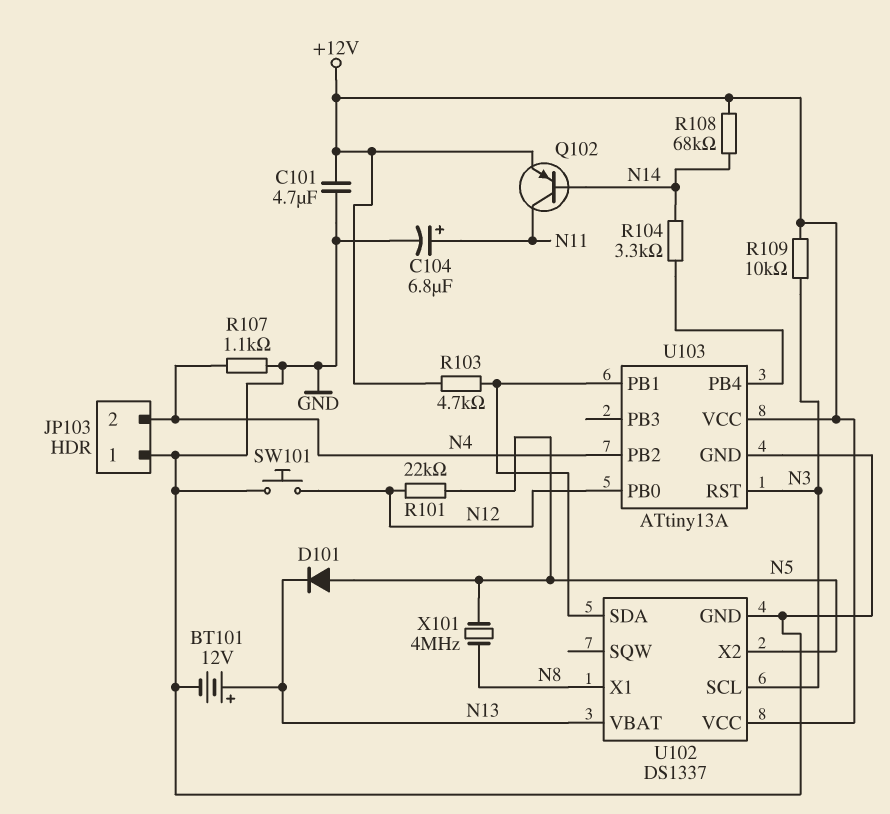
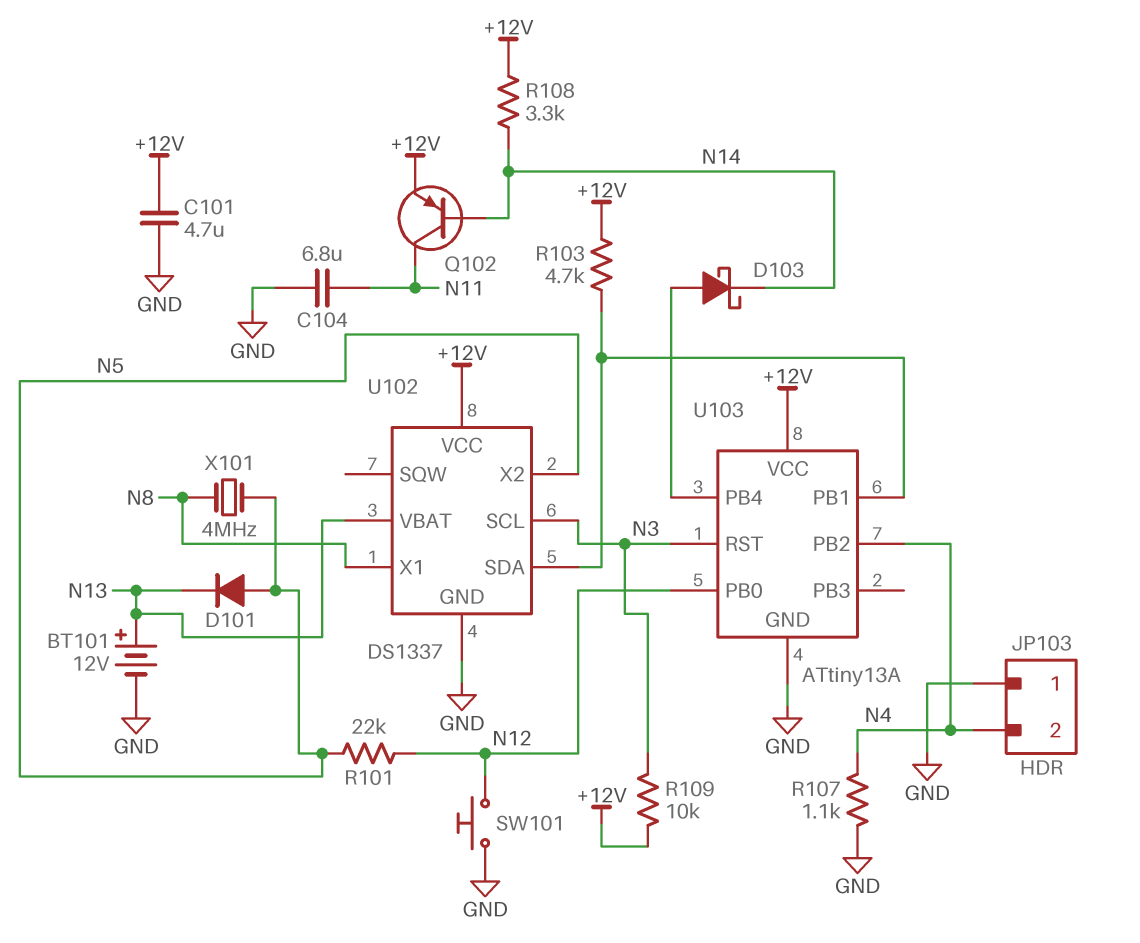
C104: 6.8uF (plus N11, minus GND) -> 6.8uF (GND, N11)
D103: none -> schottky (A U103/PB4, K N14)
R104: 3.3k (N14, U103/PB4) -> none
R108: 68k (+12V, N14) -> 3.3k (+12V, N14)

